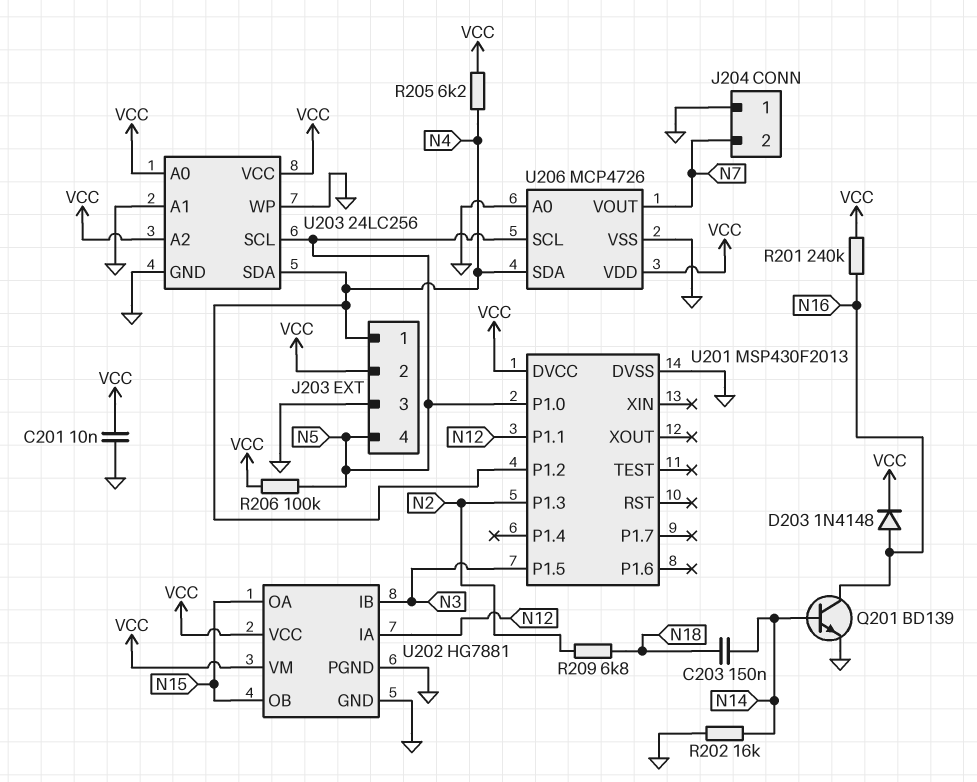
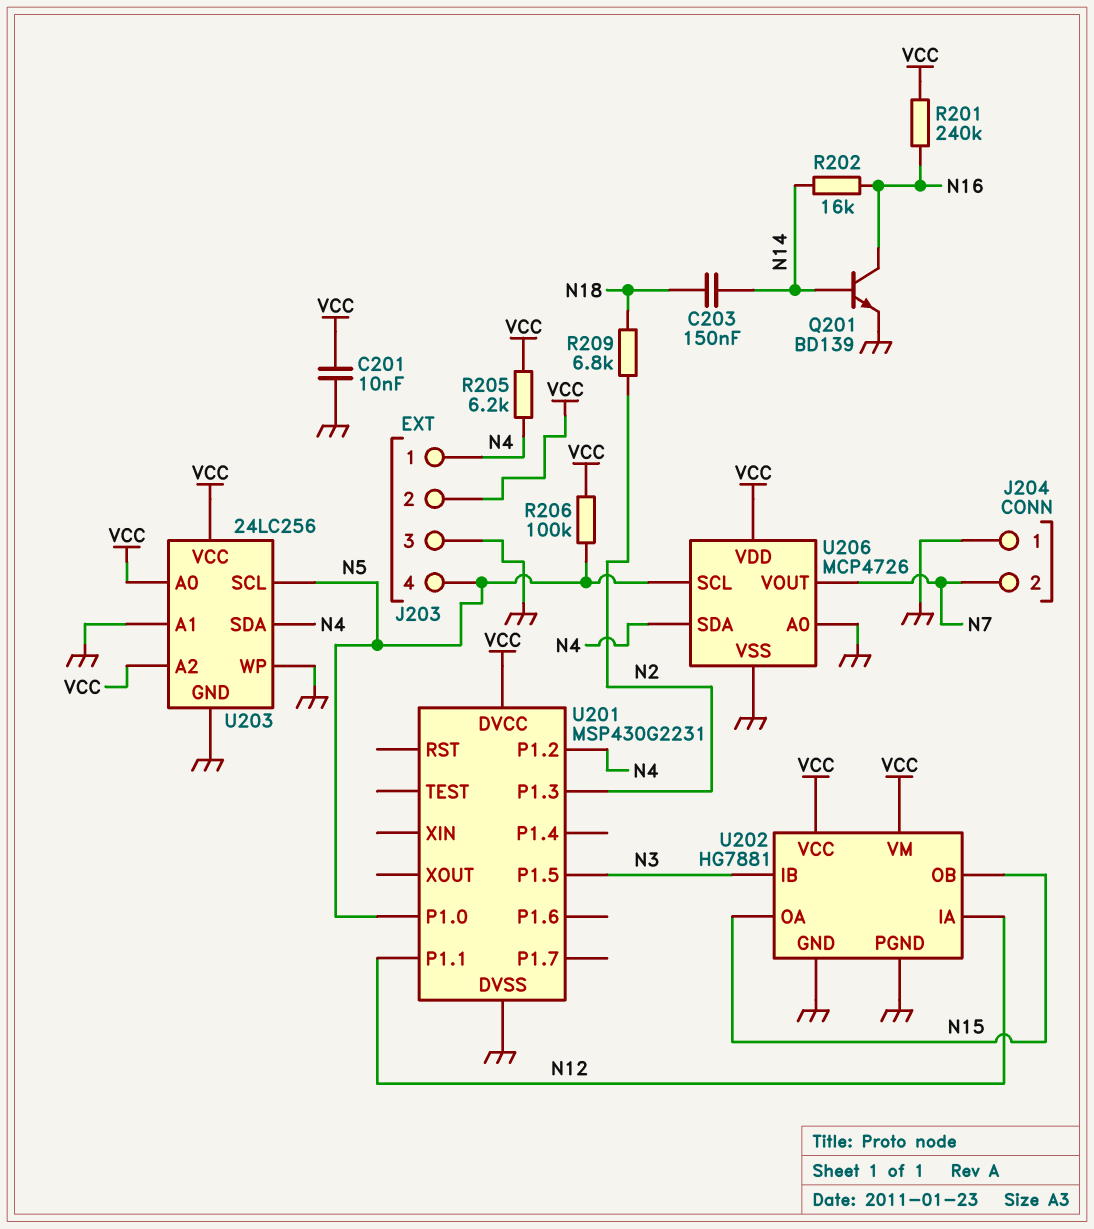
D203: diode 1N4148 (A N16, K VCC) -> none
R202: 16k (GND, N14) -> 16k (N14, N16)
U201: MSP430F2013 -> MSP430G2231

